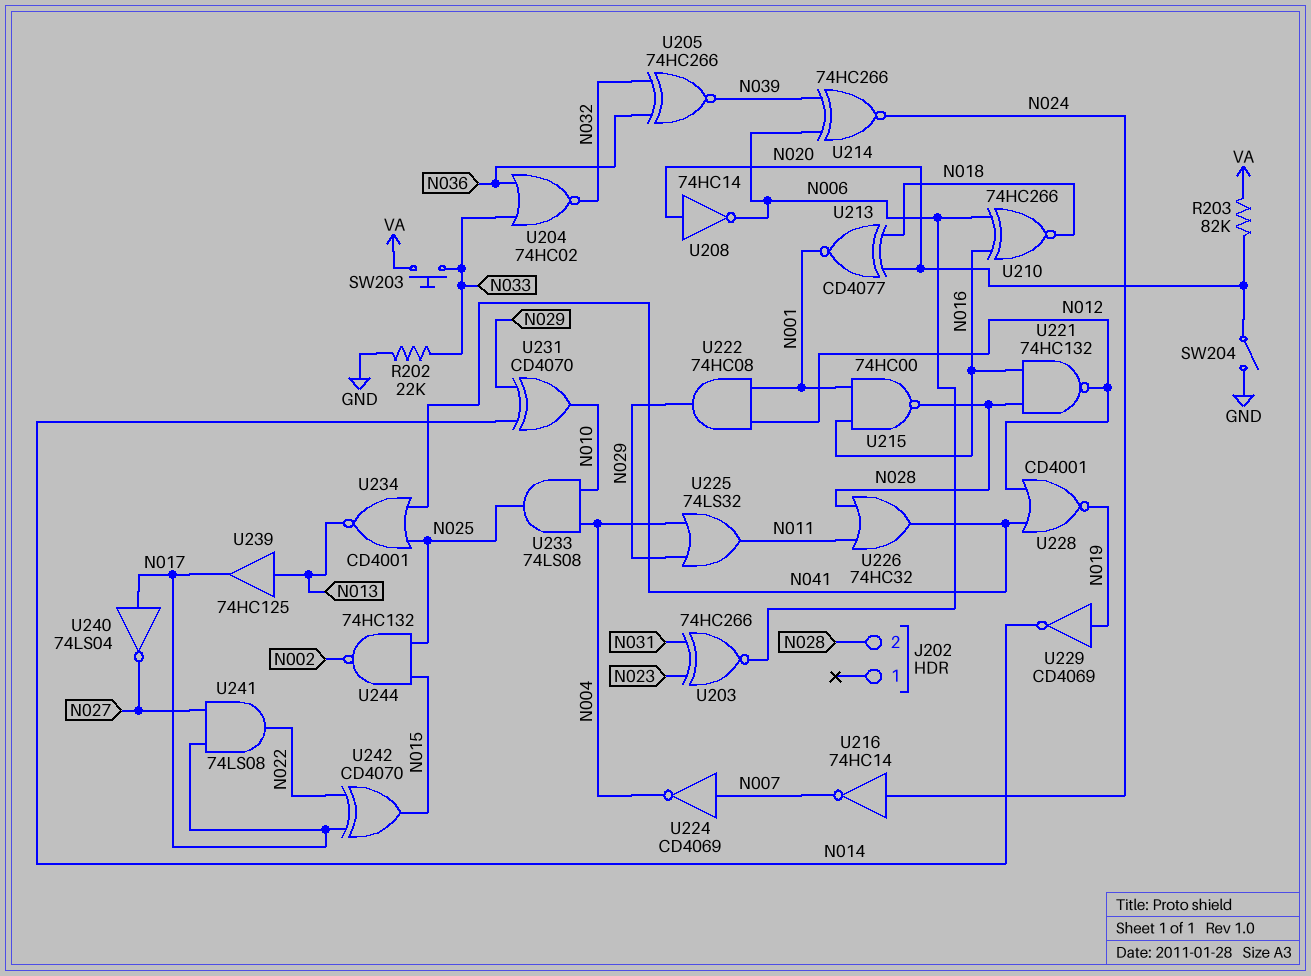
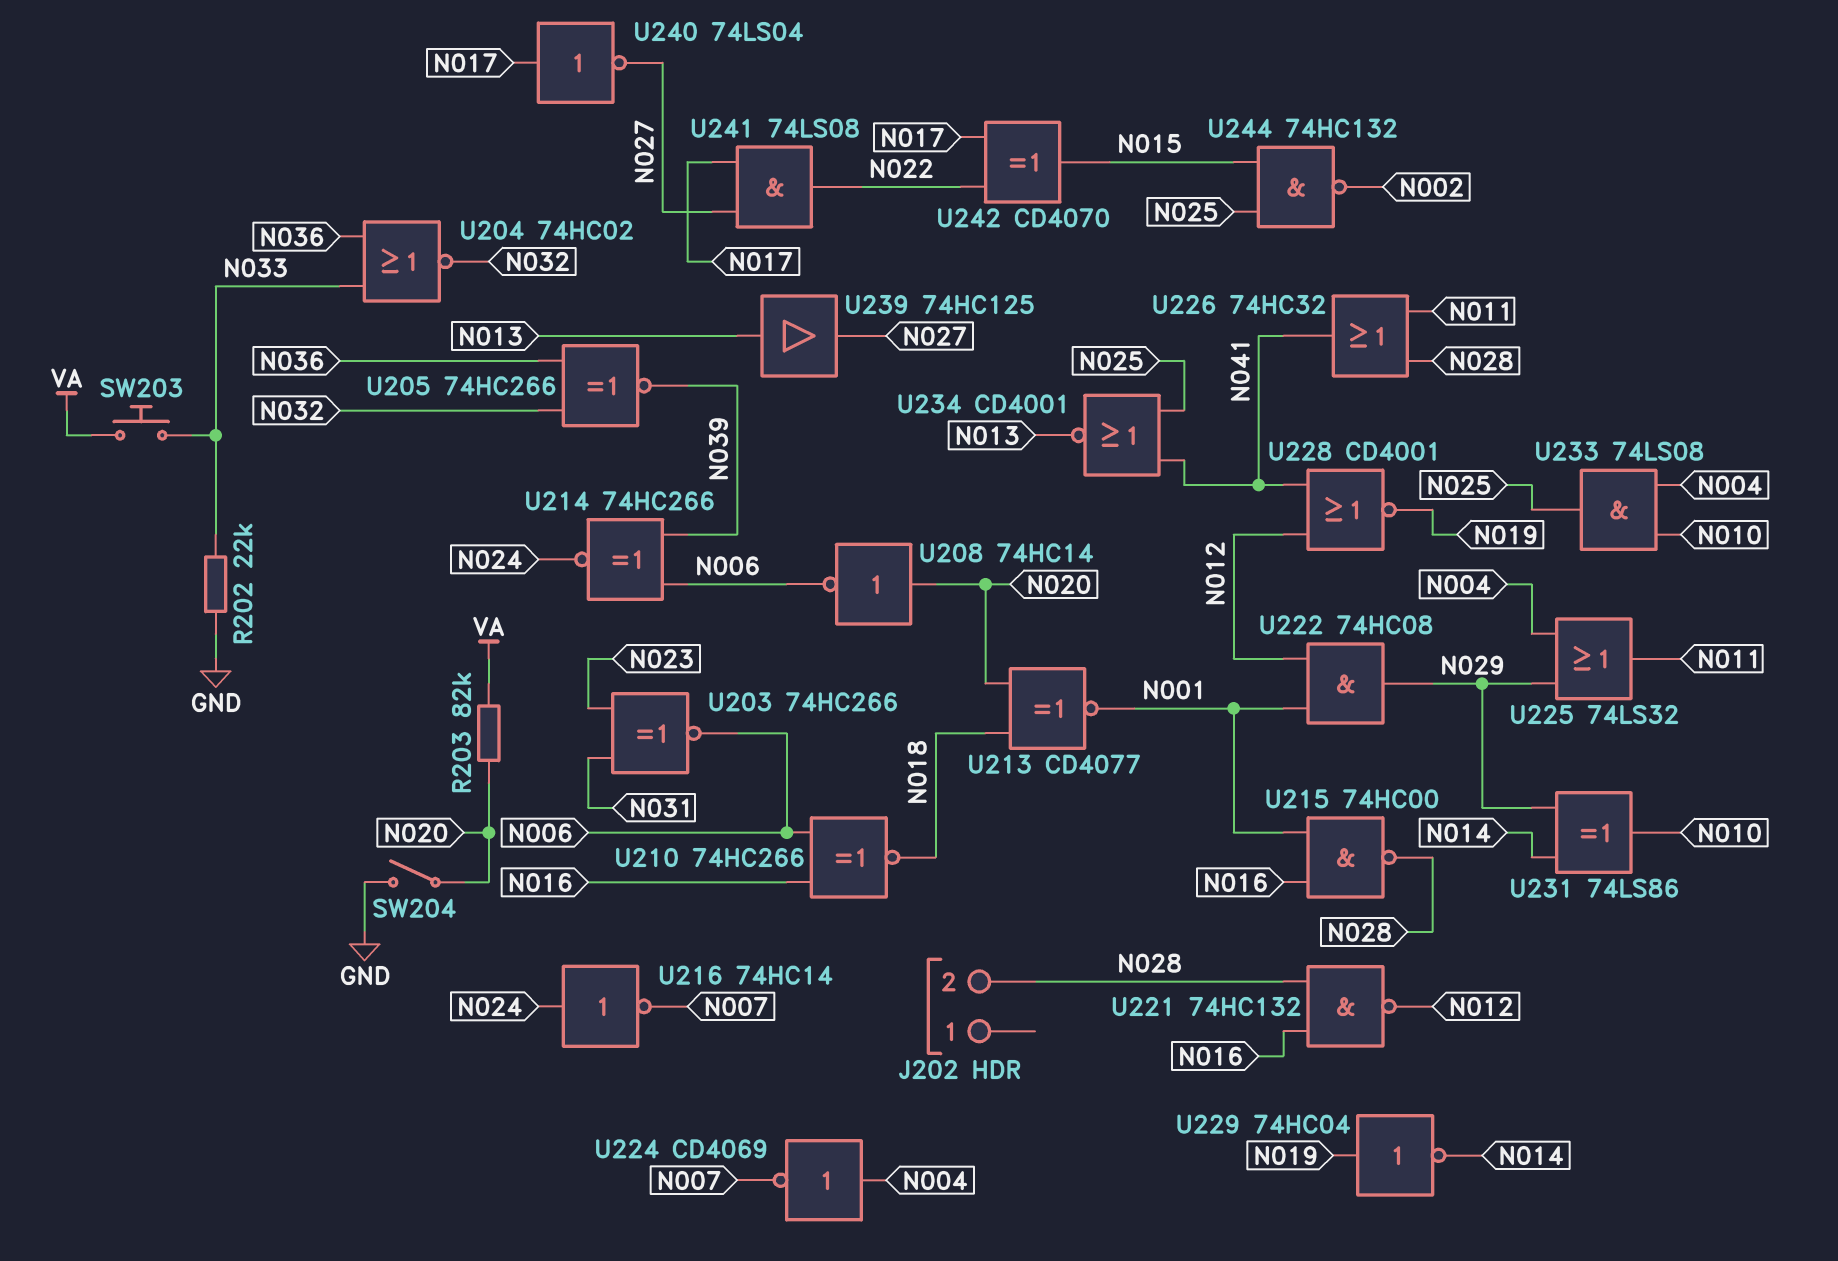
U224: NOT CD4069 (in N007, out N004) -> NOT CD4069 (in N004, out N007)
U229: NOT CD4069 (in N019, out N014) -> NOT 74HC04 (in N019, out N014)
U231: XOR CD4070 (in N014, in N029, out N010) -> XOR 74LS86 (in N014, in N029, out N010)
U239: buffer 74HC125 (in N013, out N017) -> buffer 74HC125 (in N013, out N027)

